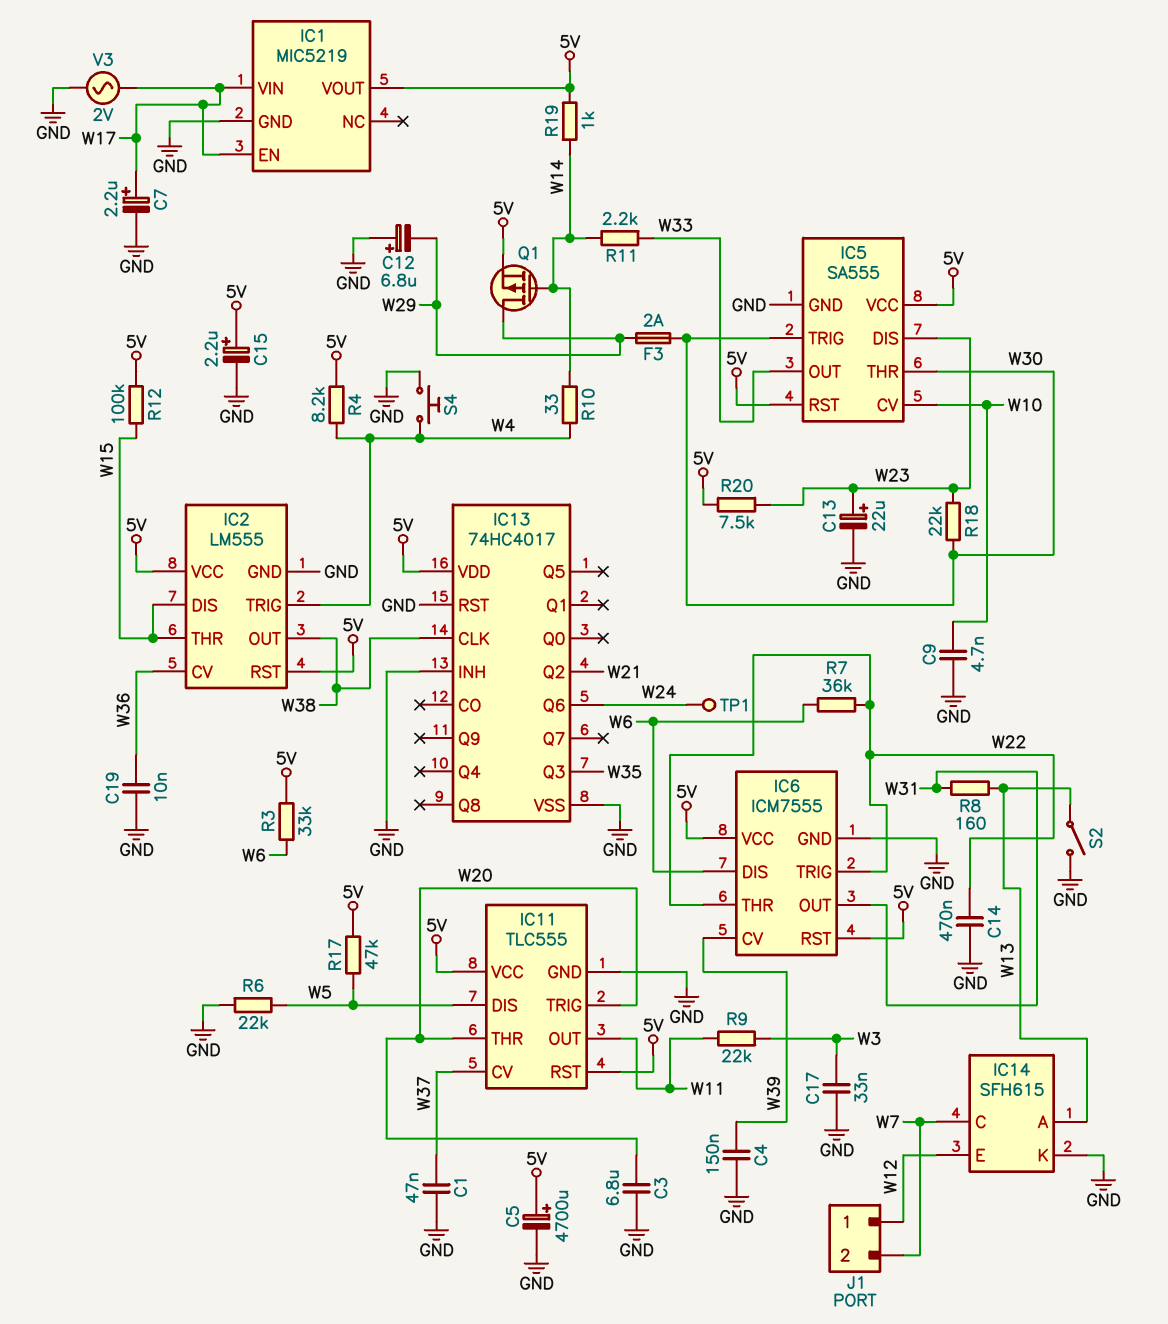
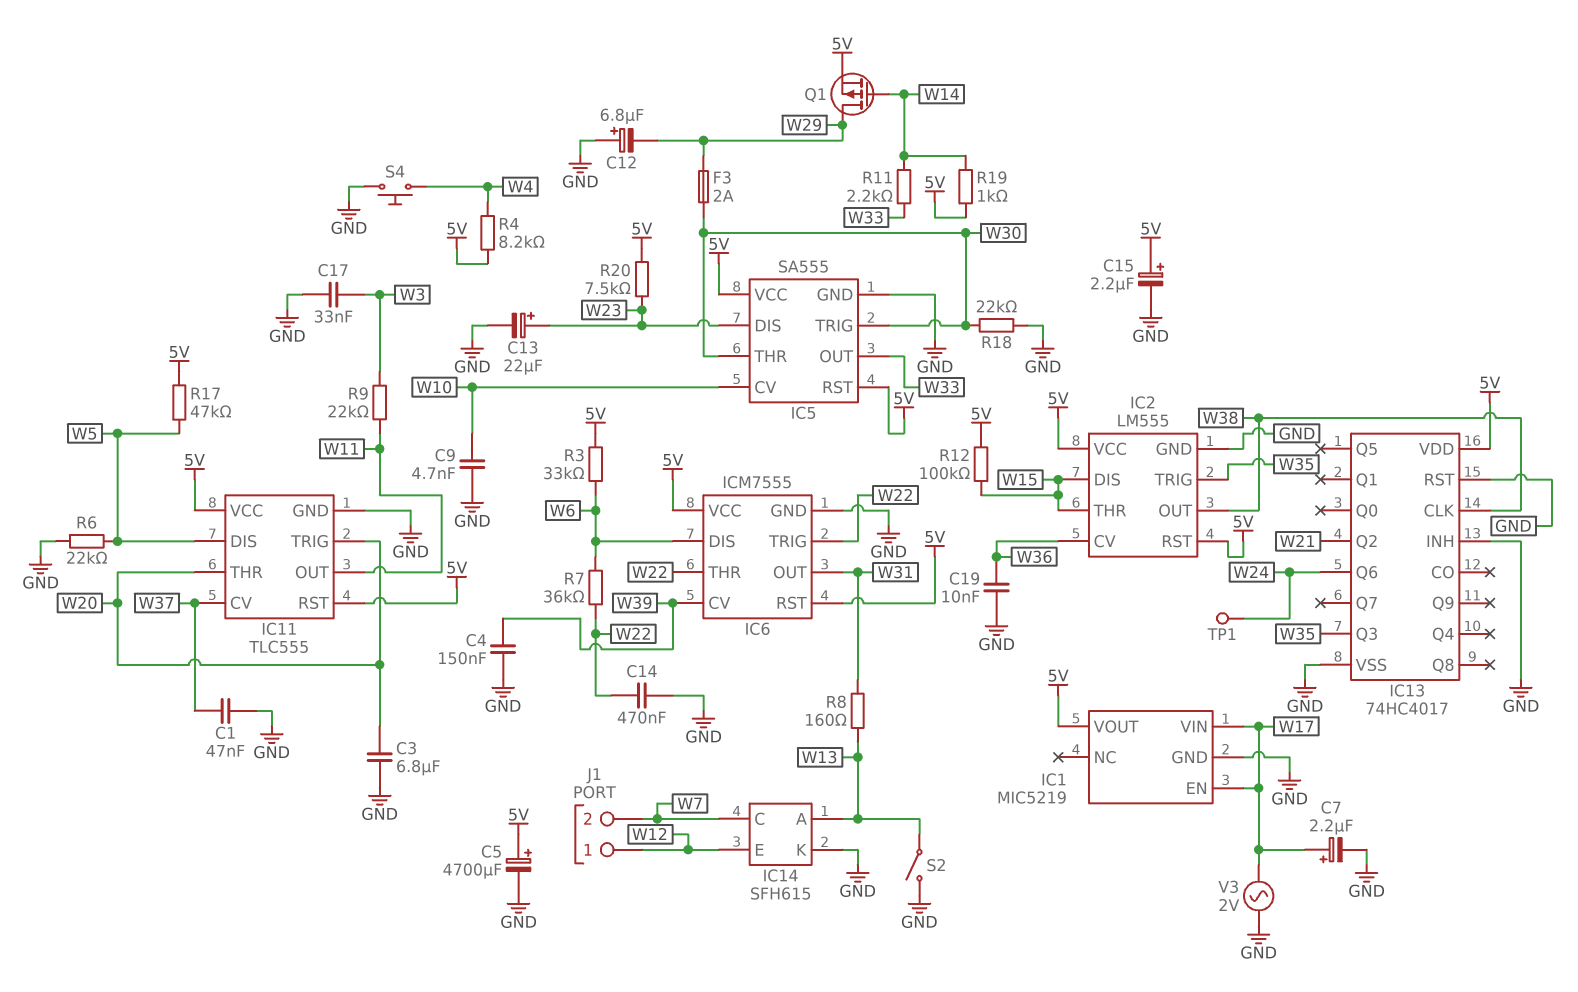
IC2 pin TRIG: W4 -> W35
R10: 33 (W4, W14) -> none
R18: 22k (W23, W30) -> 22k (GND, W30)

